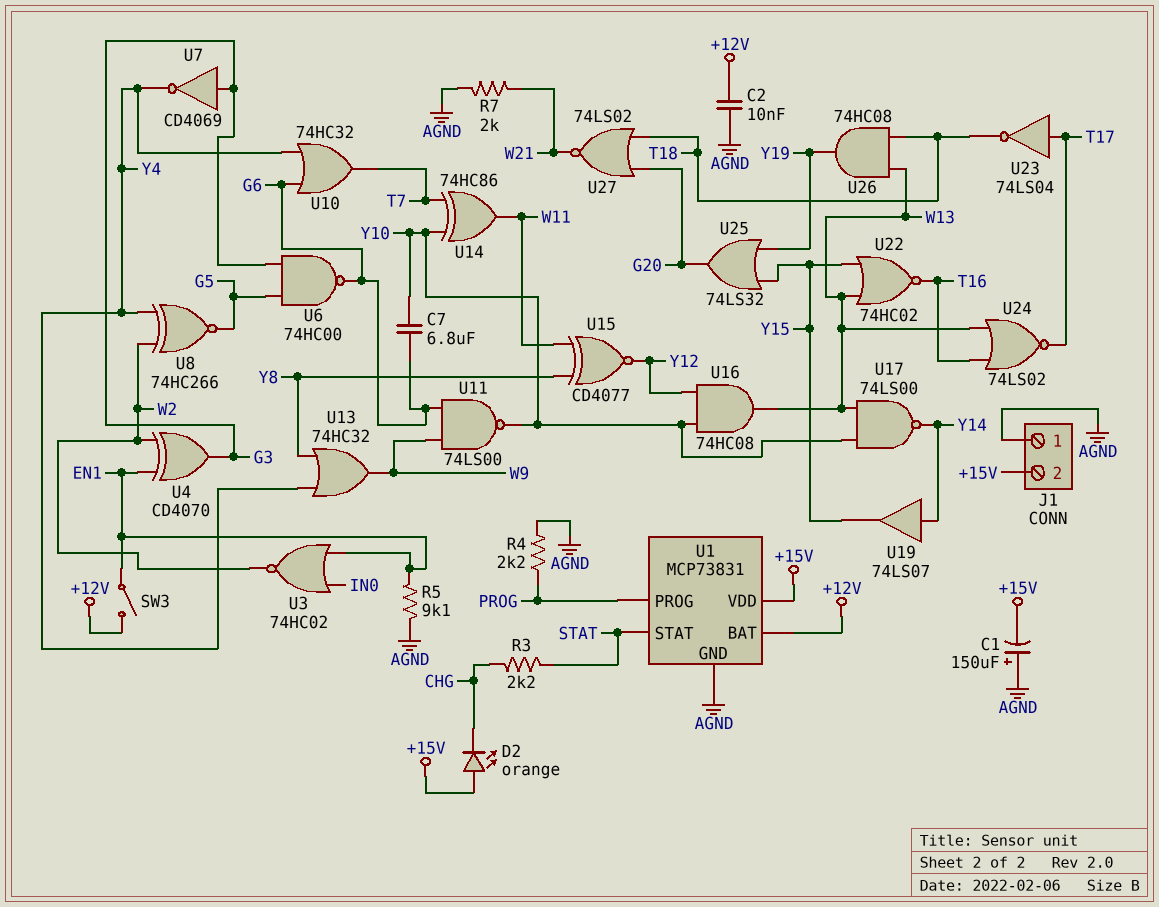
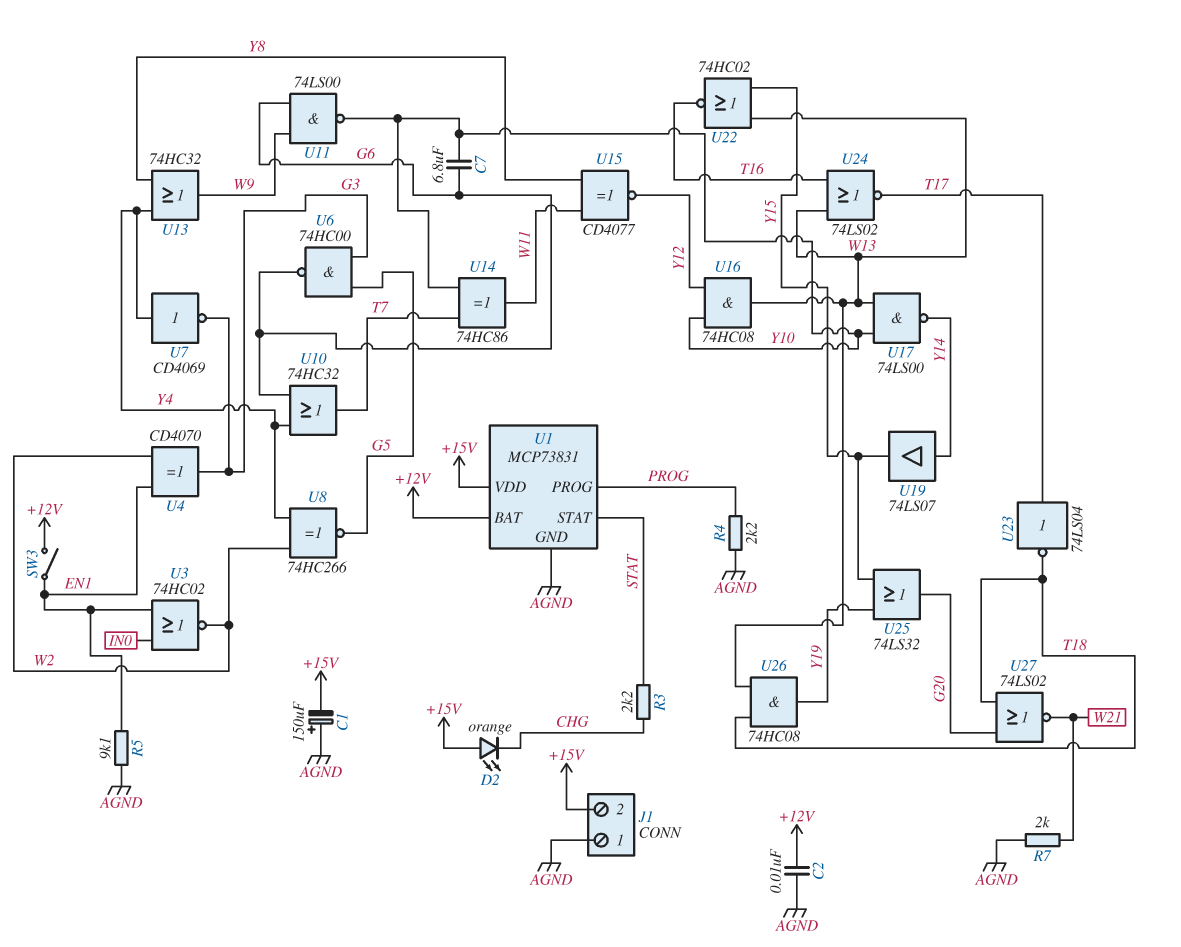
U7: NOT CD4069 (in G3, out Y4) -> NOT CD4069 (in Y4, out G3)

